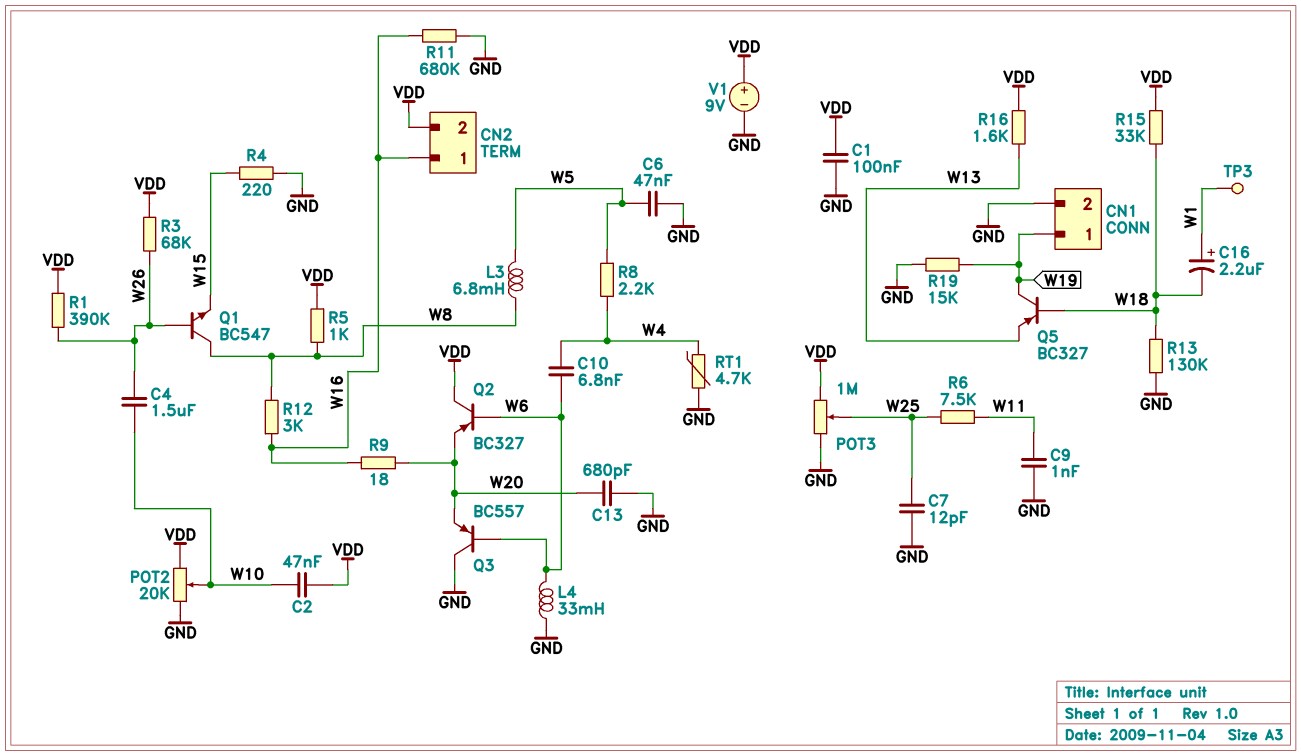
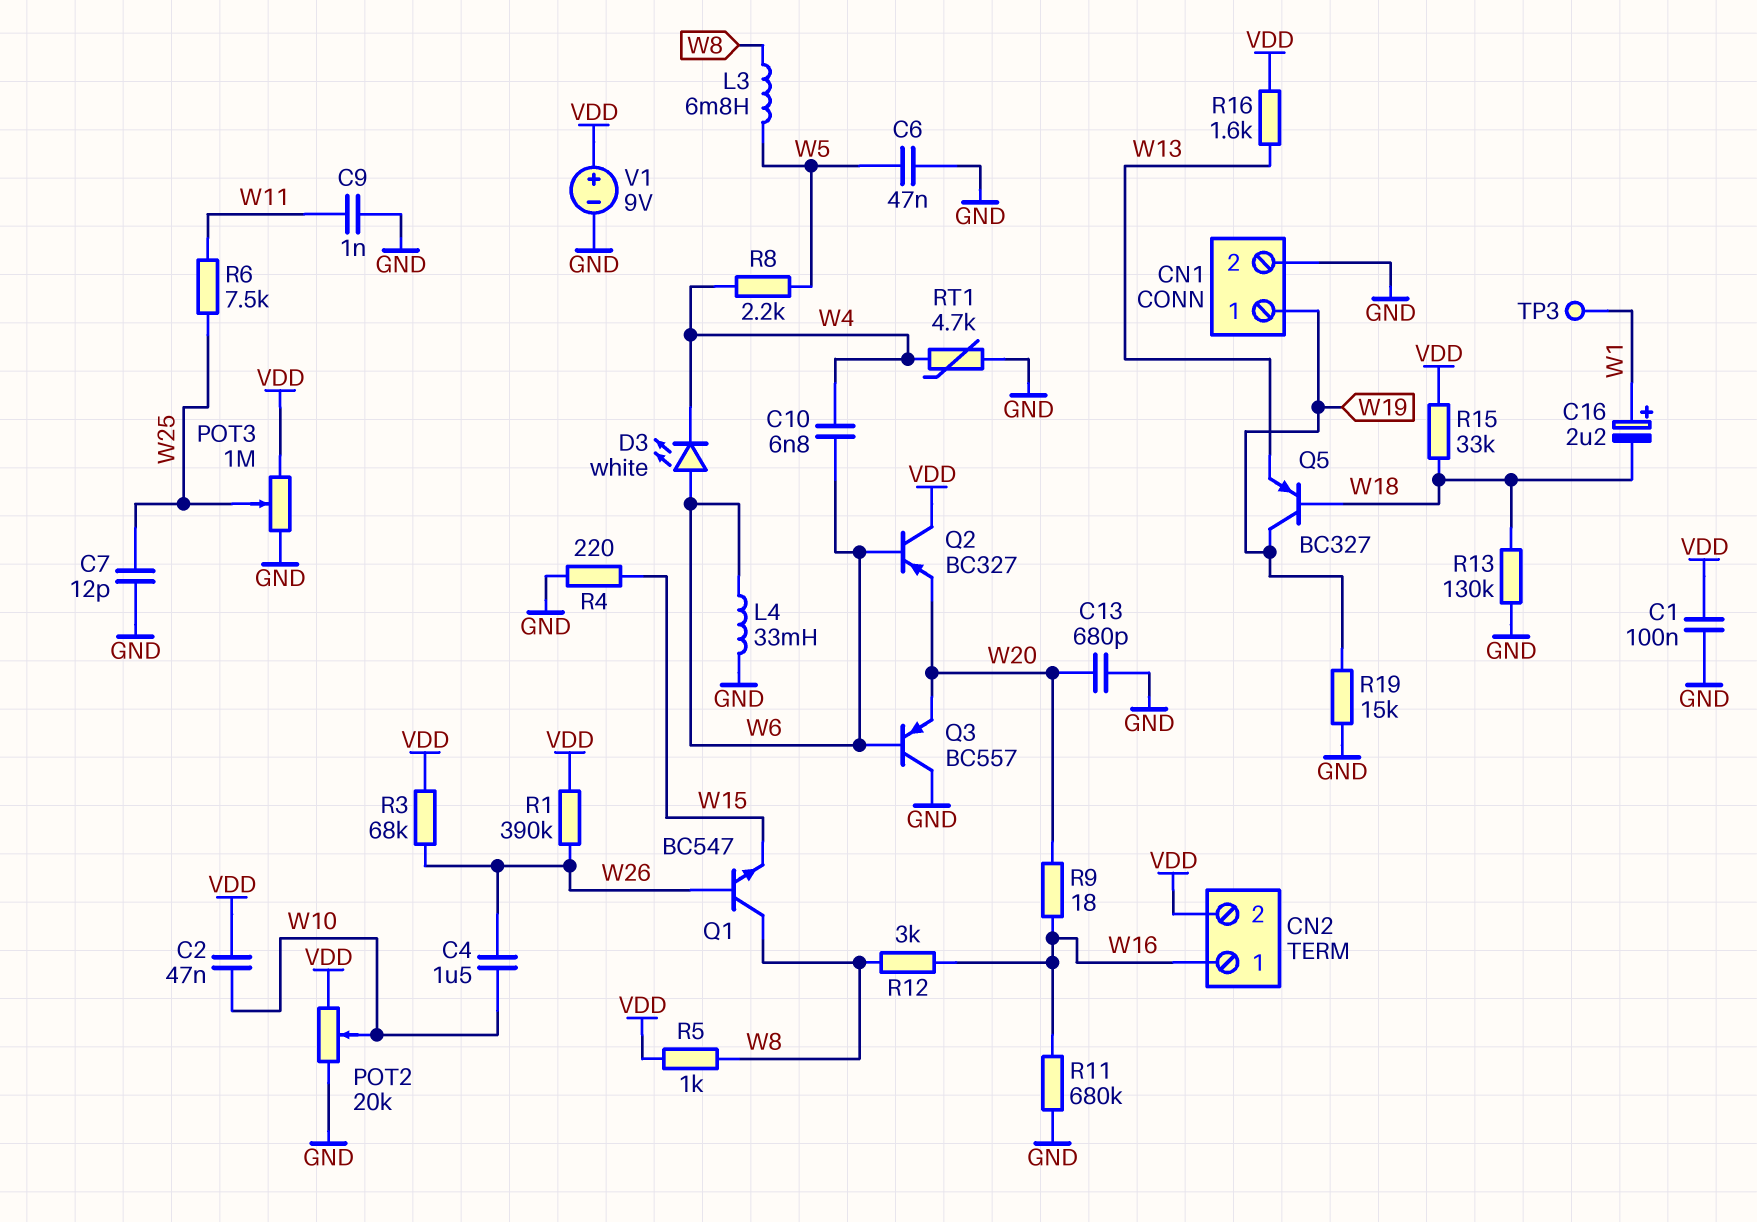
D3: none -> LED white (A W6, K W4)

